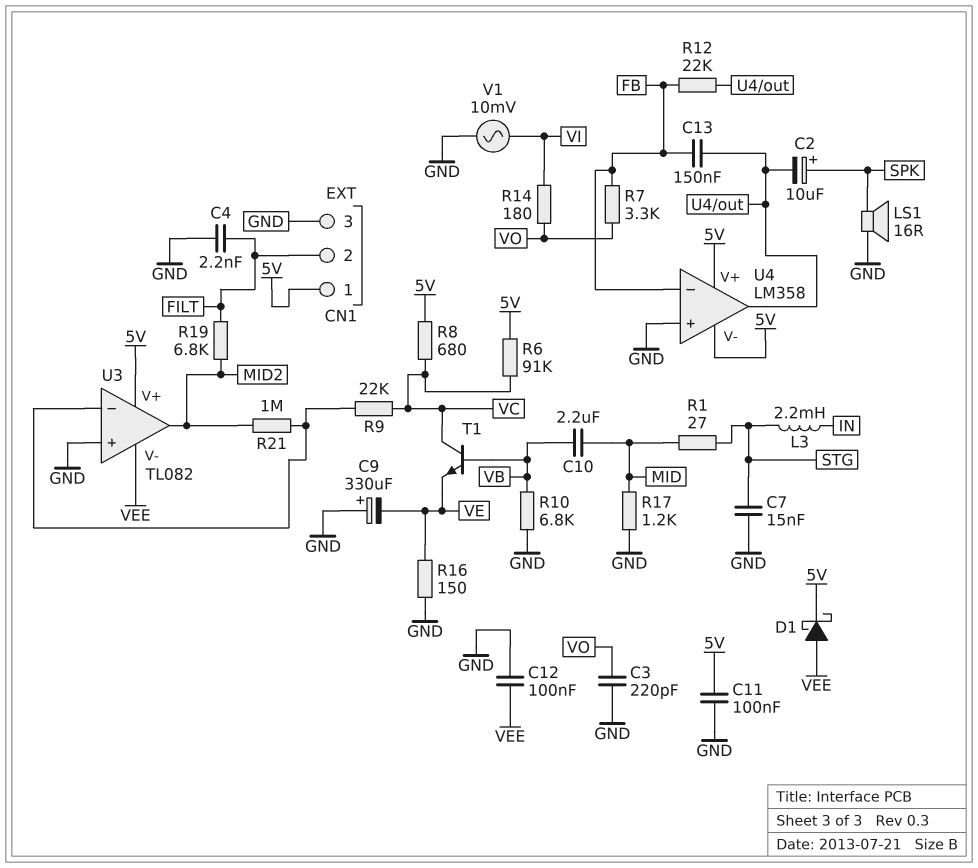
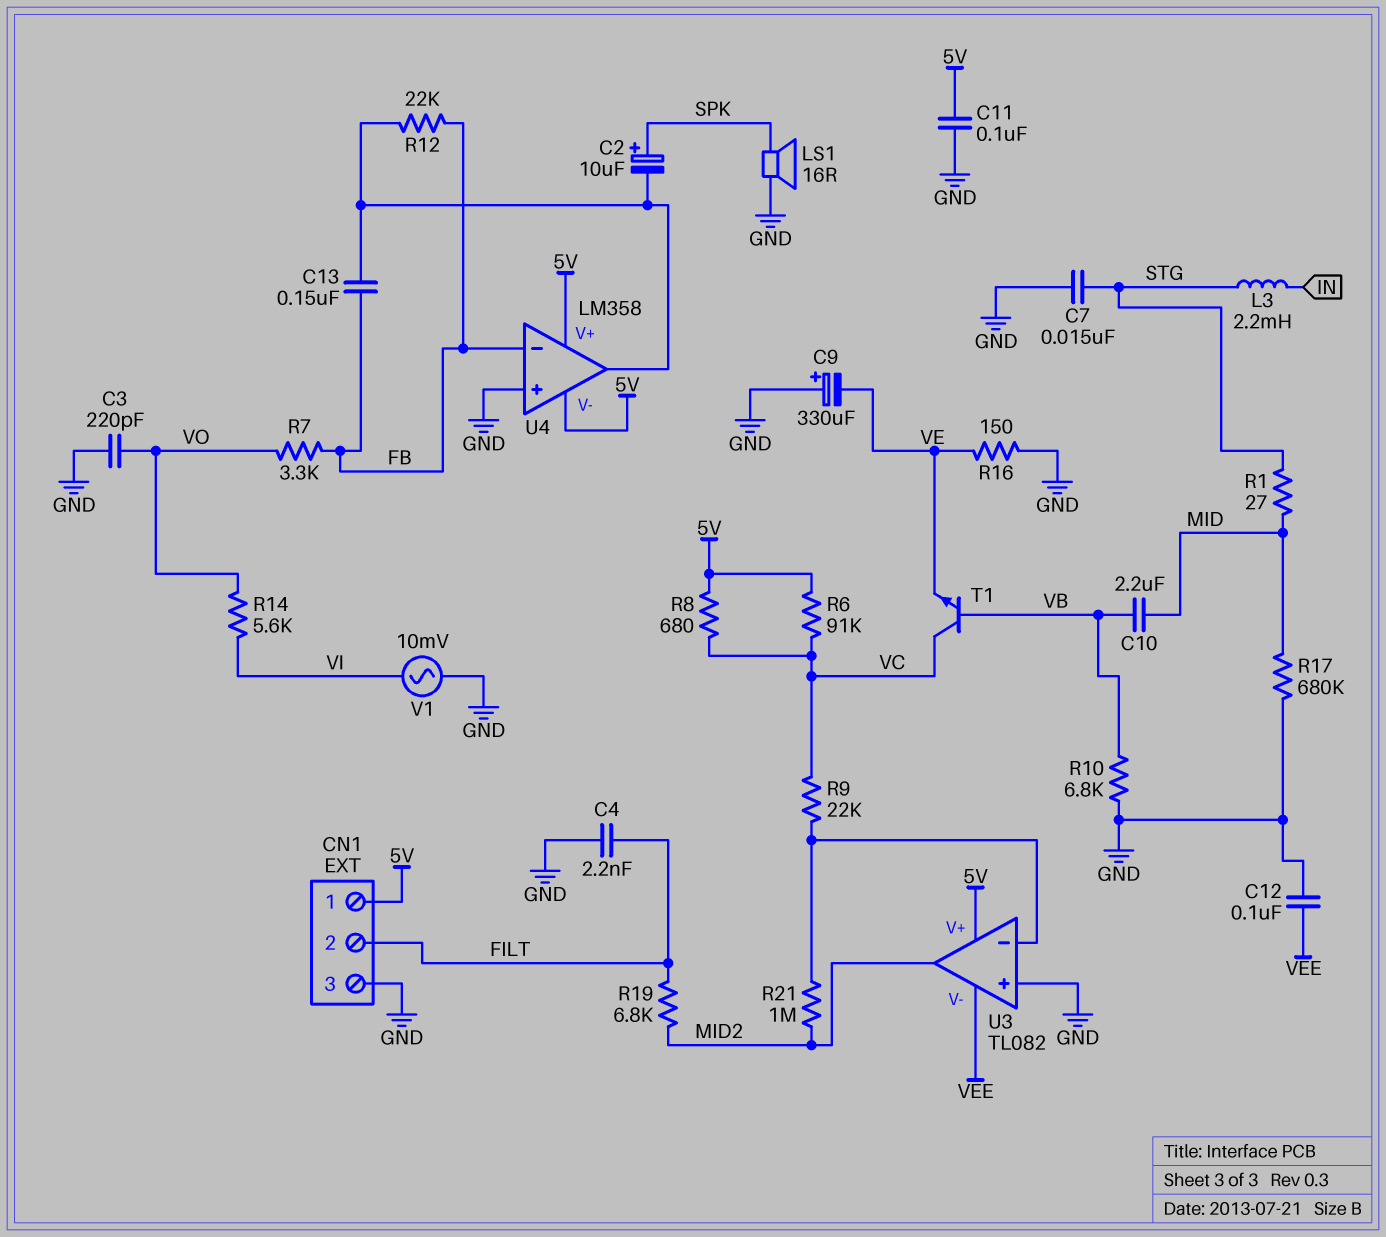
D1: schottky (A VEE, K 5V) -> none
R14: 180 (VI, VO) -> 5.6k (VI, VO)
R17: 1.2k (GND, MID) -> 680k (GND, MID)

